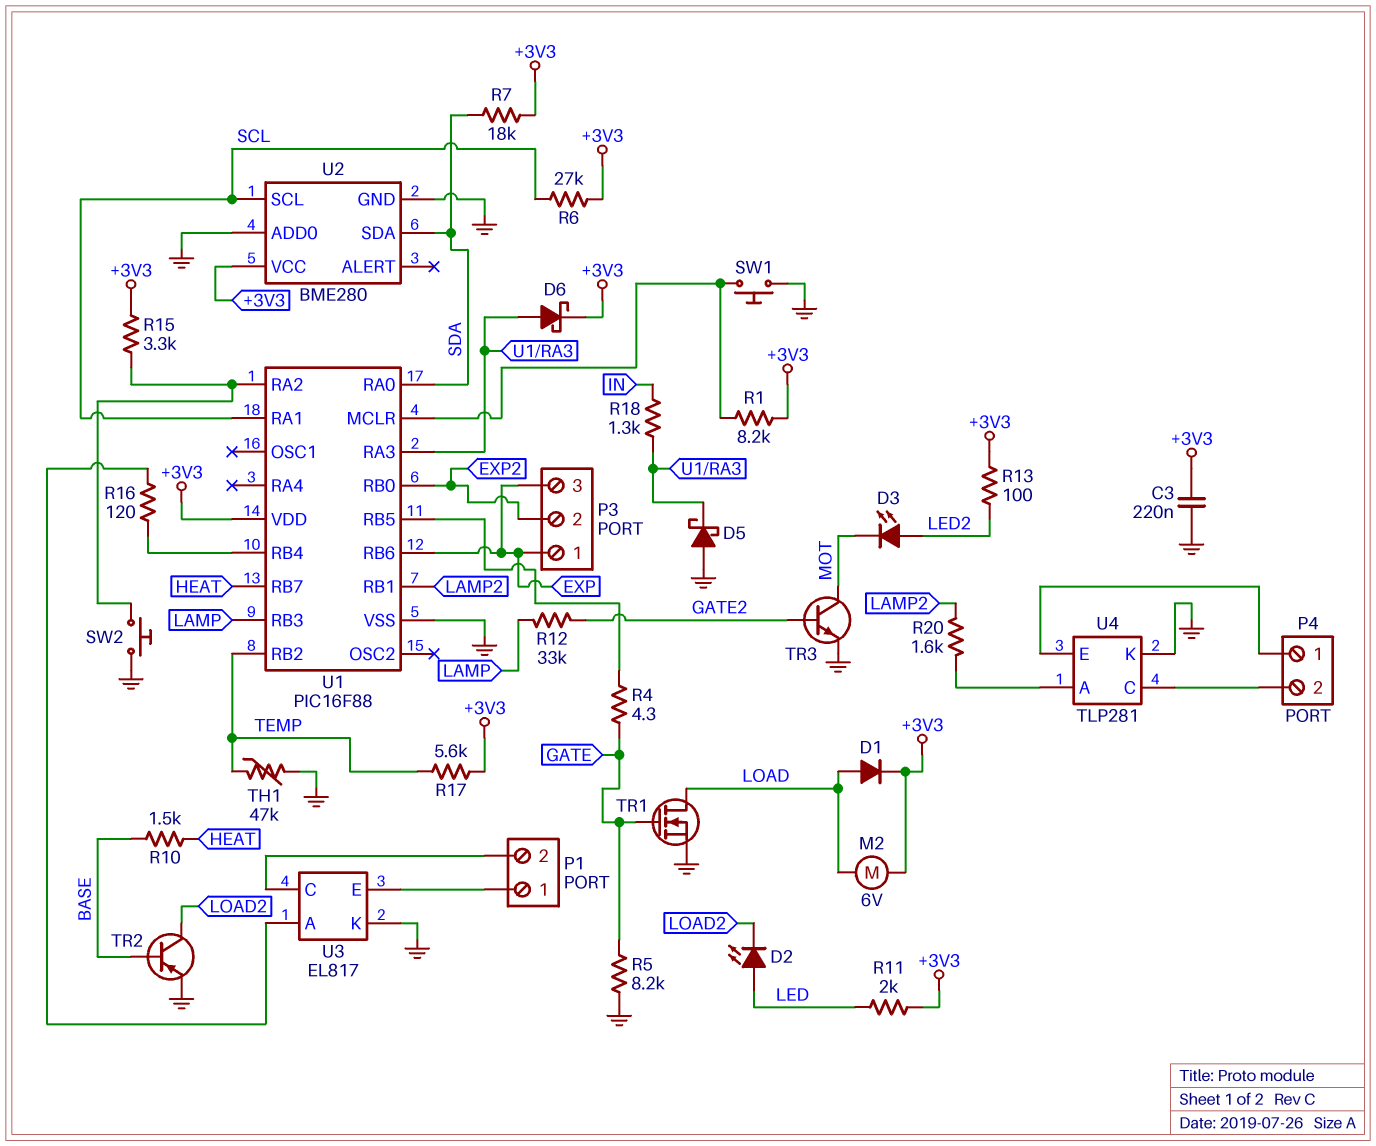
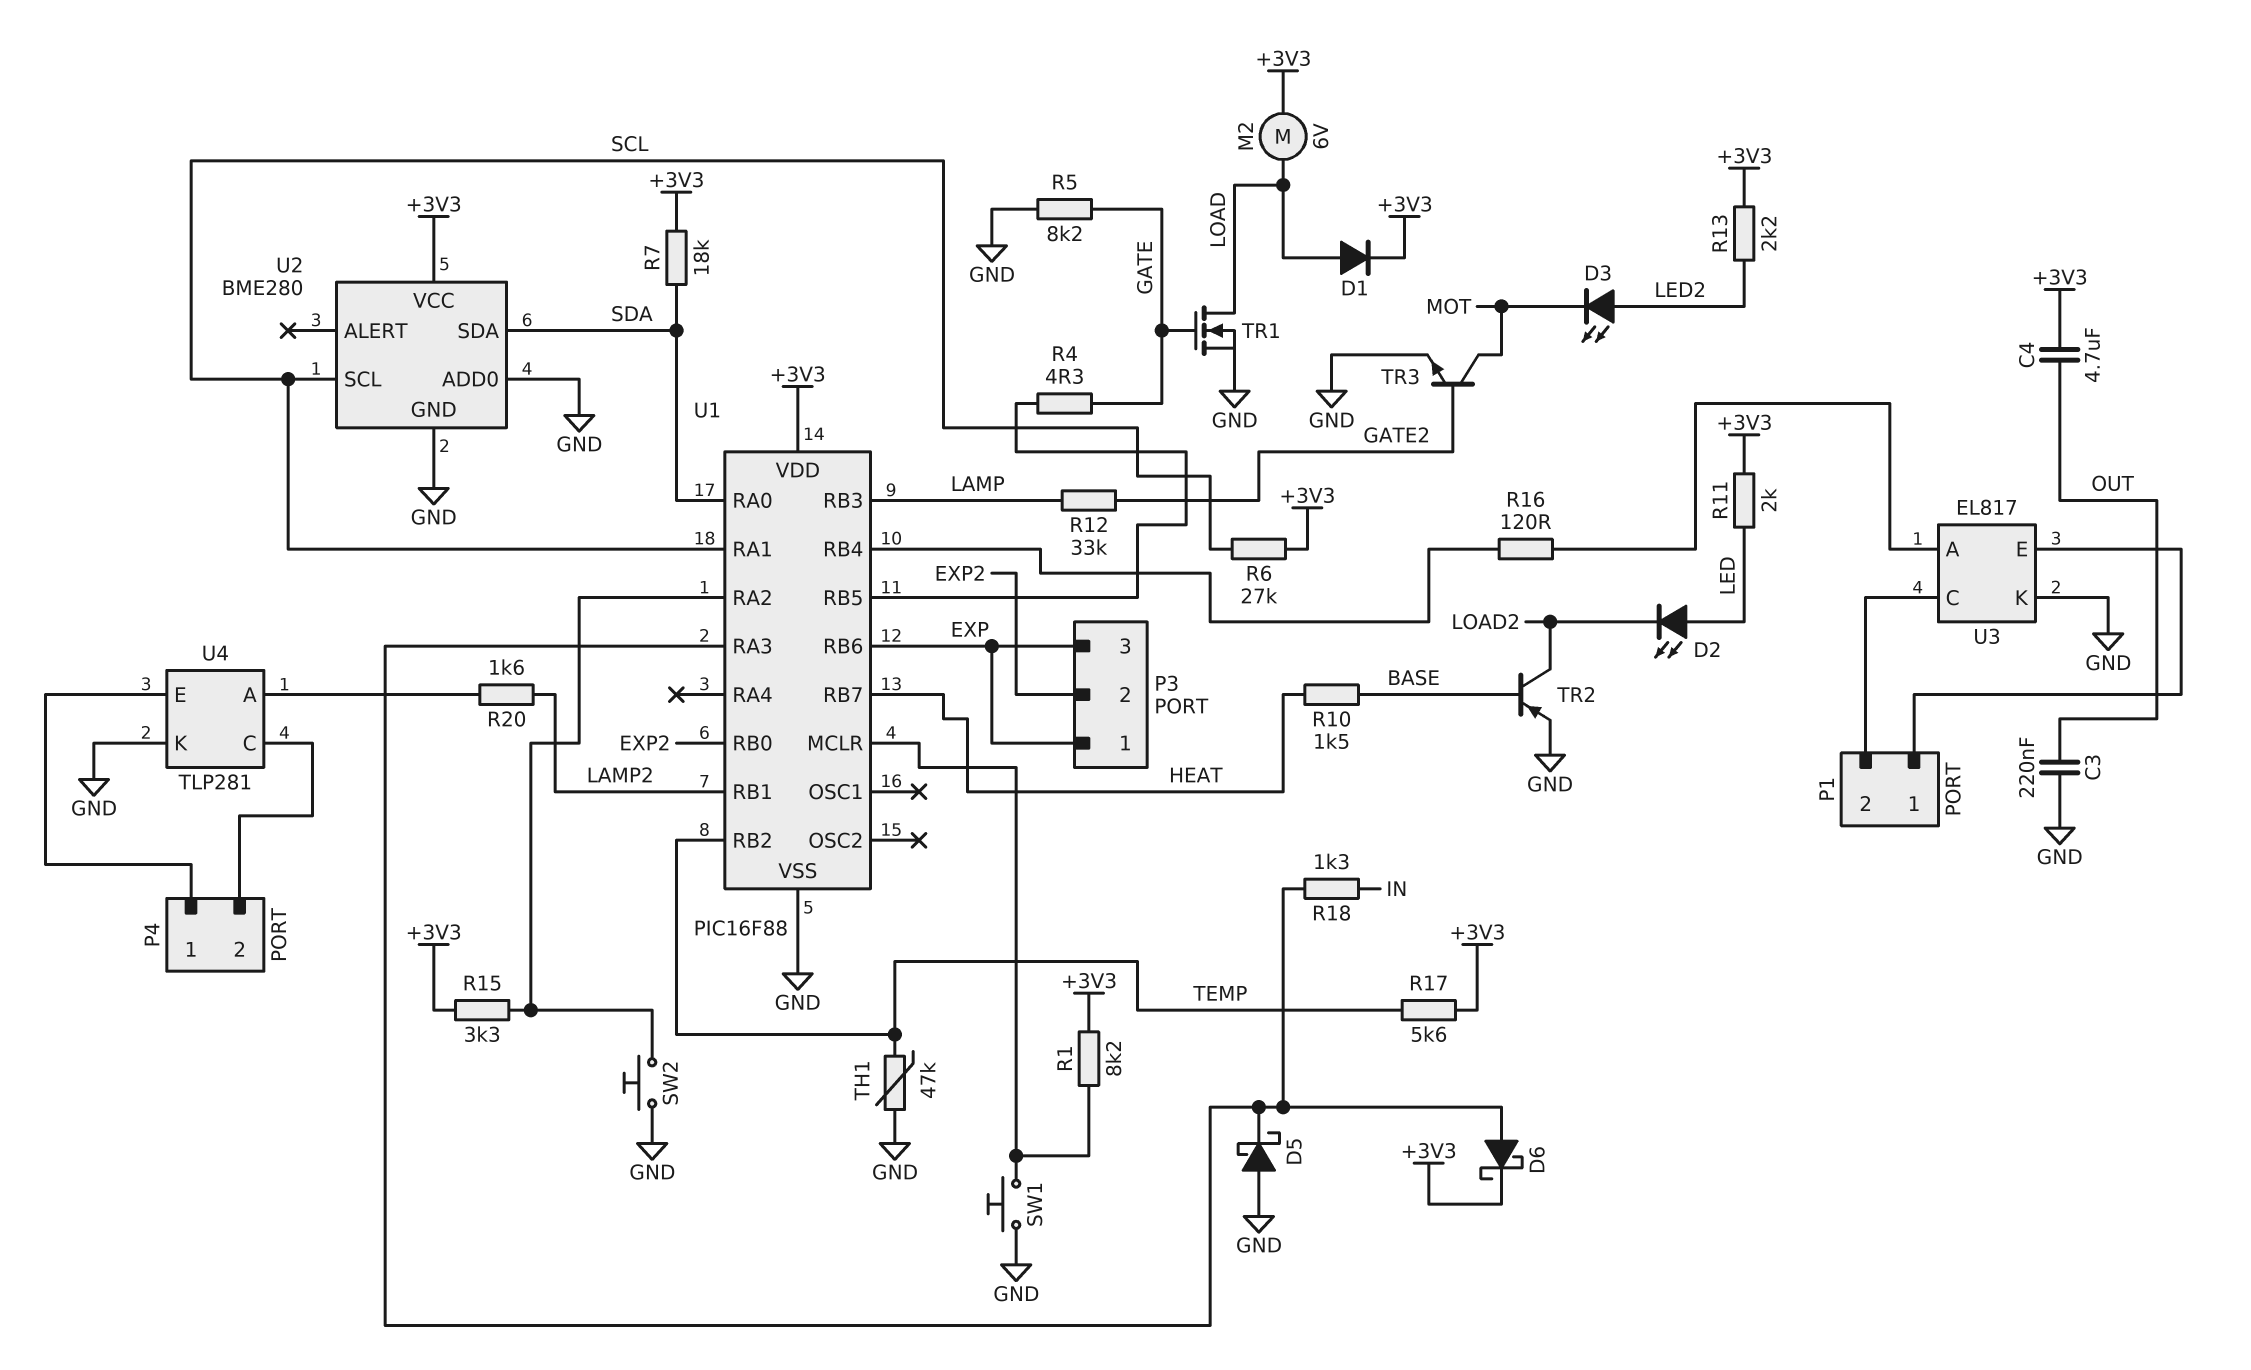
C3: 220nF (+3V3, GND) -> 220nF (GND, OUT)
C4: none -> 4.7uF (+3V3, OUT)
R13: 100 (+3V3, LED2) -> 2.2k (+3V3, LED2)

